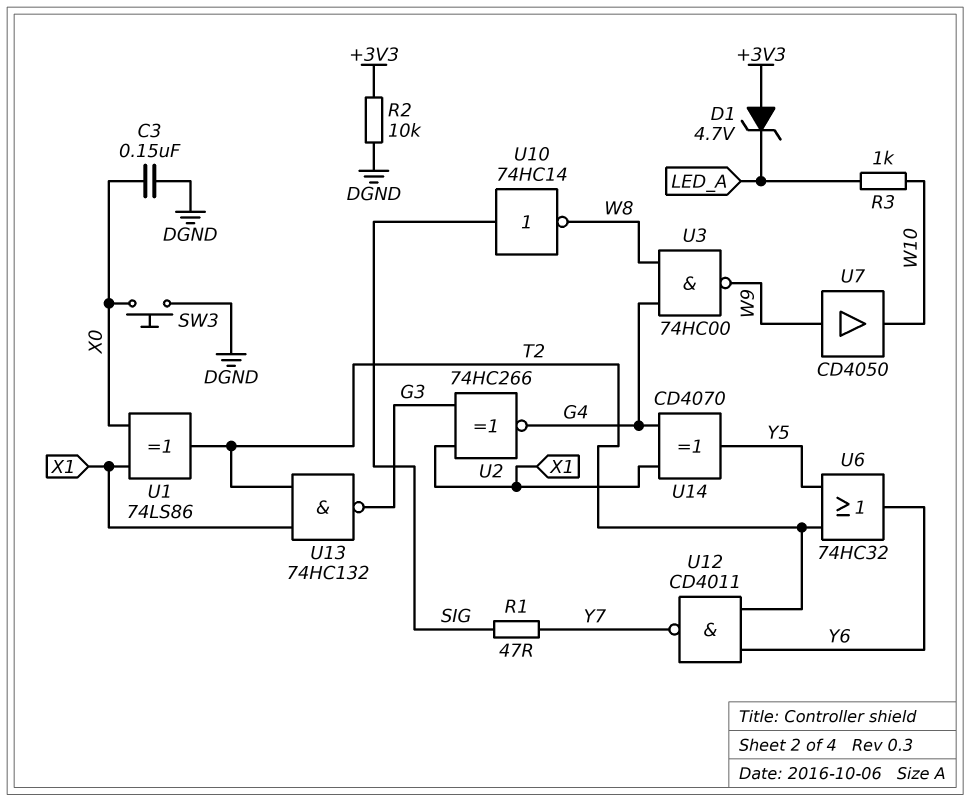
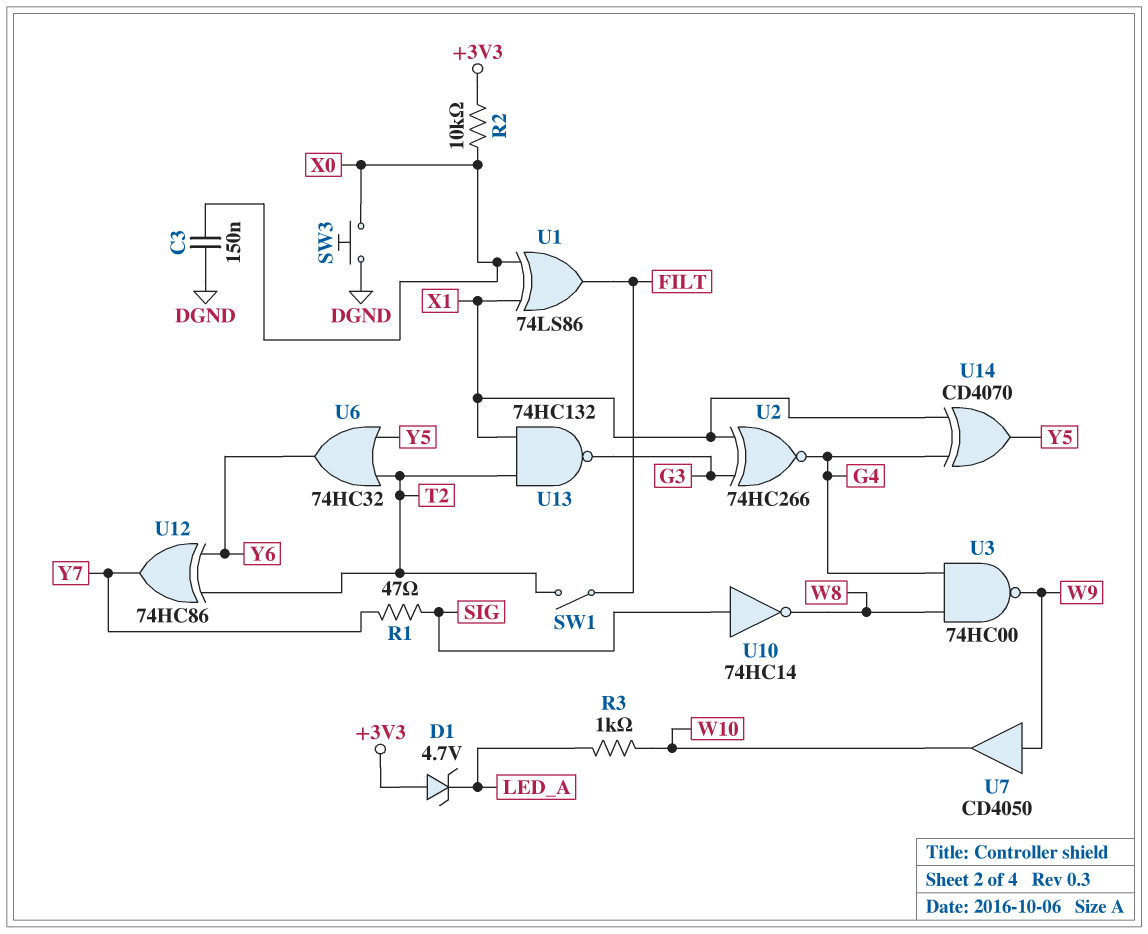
R2: 10k (+3V3, DGND) -> 10k (+3V3, X0)
SW1: none -> switch (FILT, T2)
U1: XOR 74LS86 (in X0, in X1, out T2) -> XOR 74LS86 (in X0, in X1, out FILT)
U12: NAND CD4011 (in T2, in Y6, out Y7) -> XOR 74HC86 (in T2, in Y6, out Y7)

